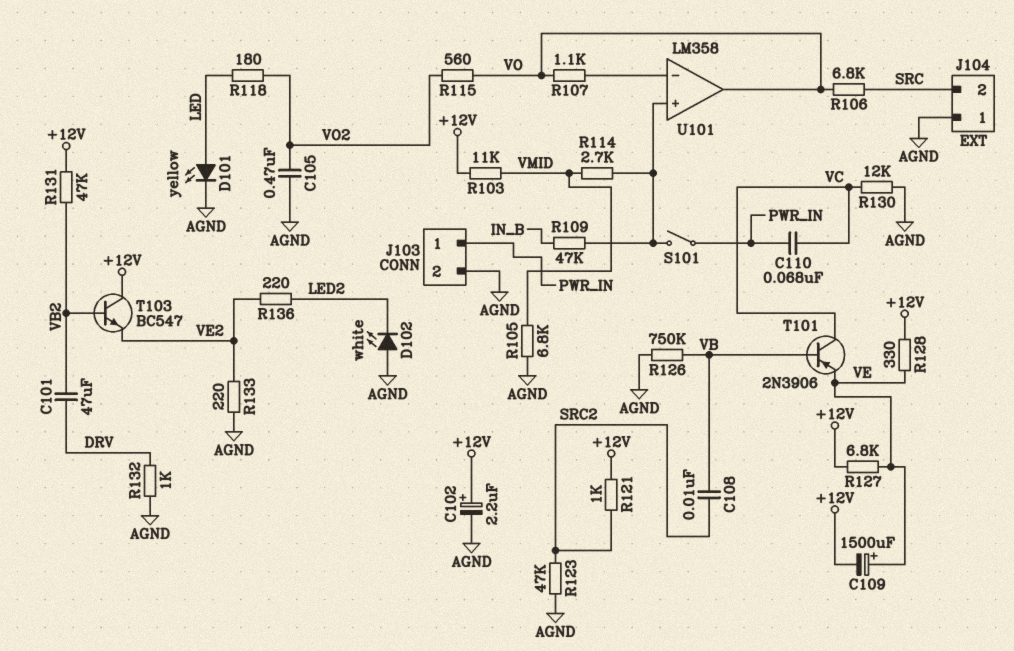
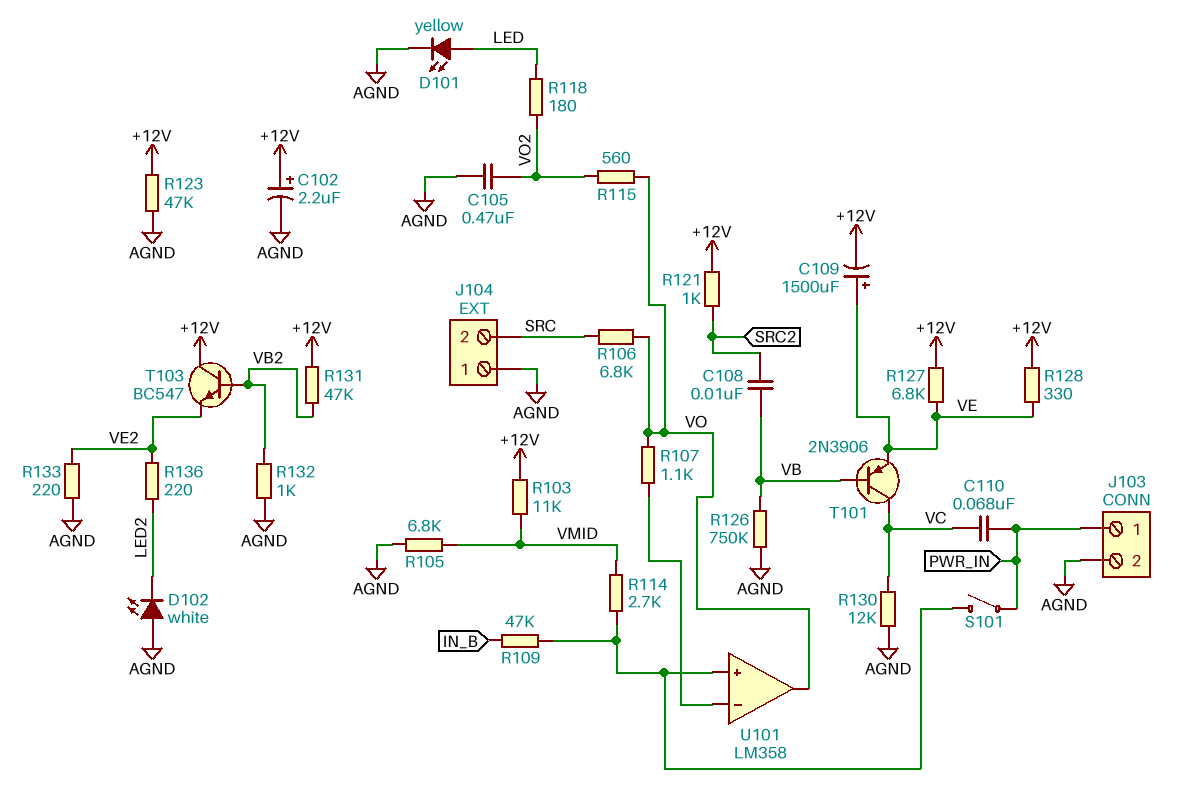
C101: 47uF (DRV, VB2) -> none
R123: 47k (AGND, SRC2) -> 47k (+12V, AGND)
R132: 1k (AGND, DRV) -> 1k (AGND, VB2)

